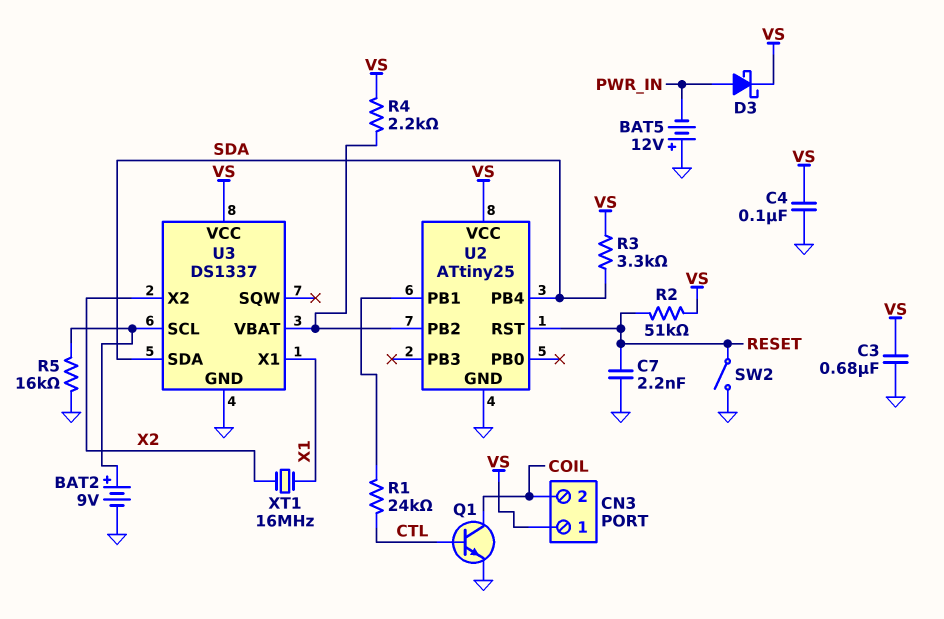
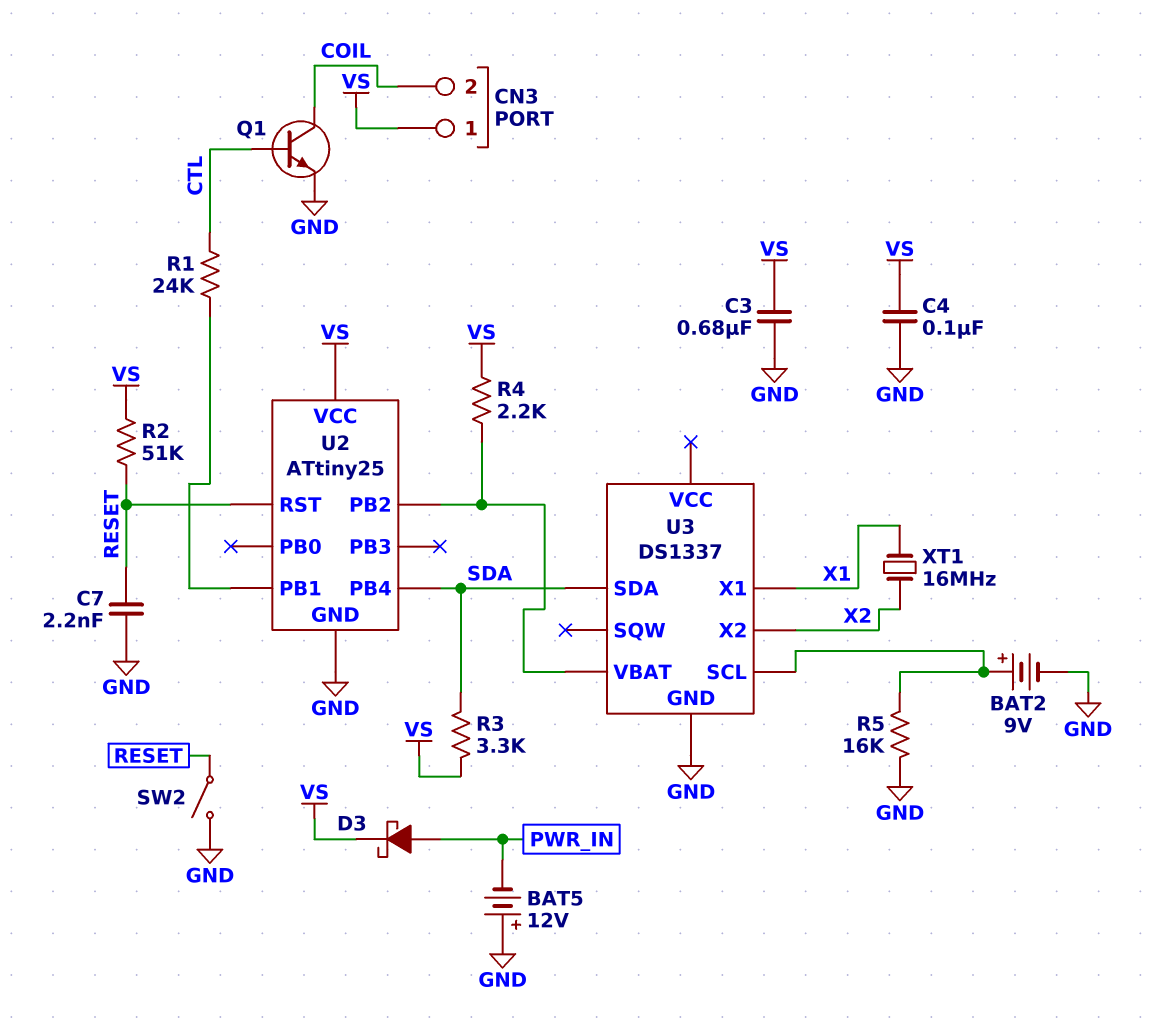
U3 pin VCC: VS -> none

